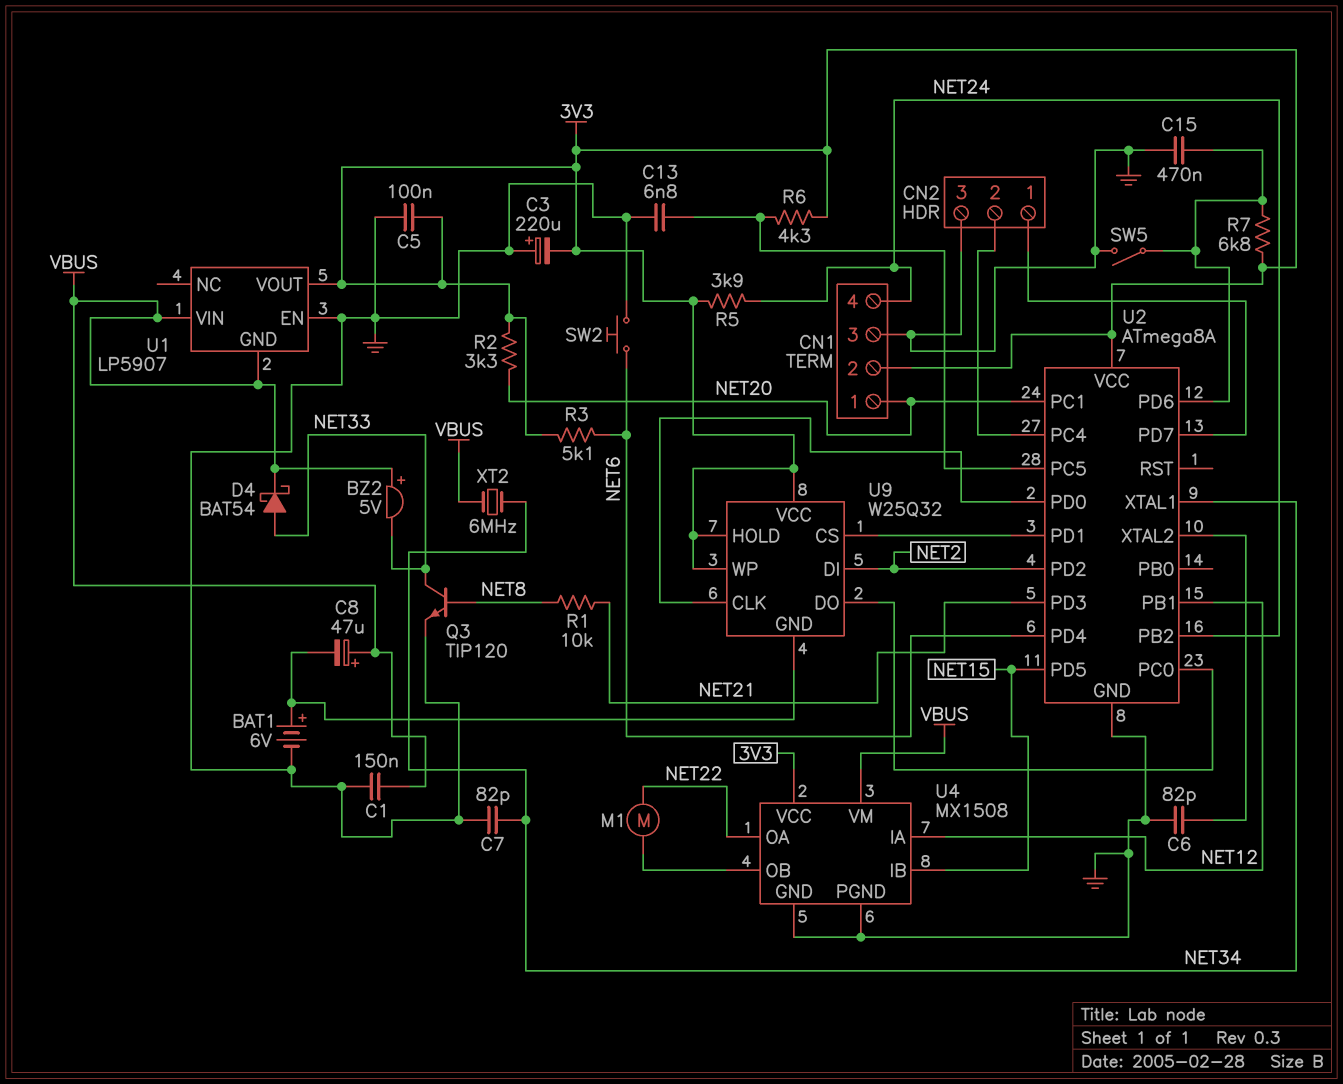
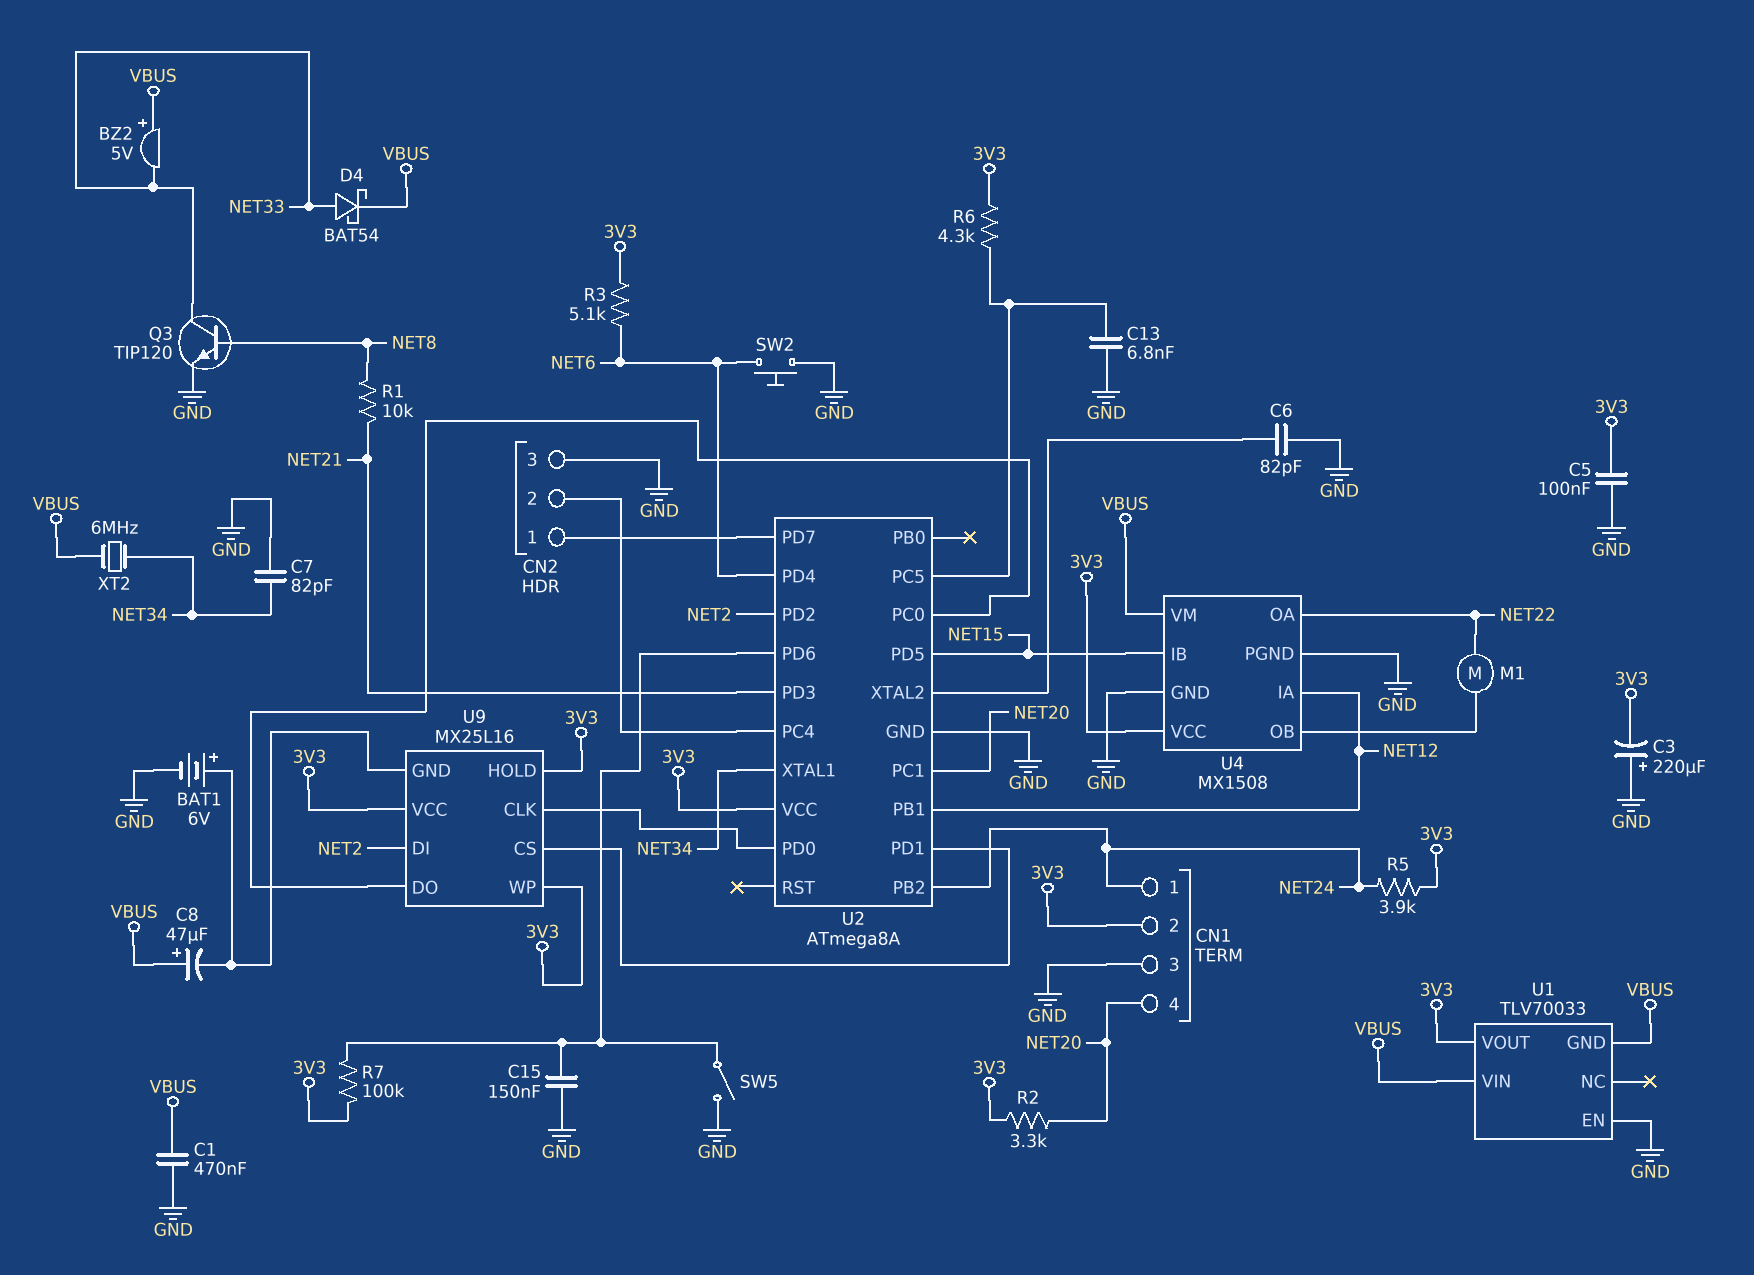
C1: 150nF (GND, VBUS) -> 470nF (GND, VBUS)
C15: 470nF (GND, U2/PD6) -> 150nF (GND, U2/PD6)
CN1 pin 1: NET20 -> NET24
CN1 pin 4: NET24 -> NET20
R7: 6.8k (3V3, U2/PD6) -> 100k (3V3, U2/PD6)
U1: LP5907 -> TLV70033
U9: W25Q32 -> MX25L16

